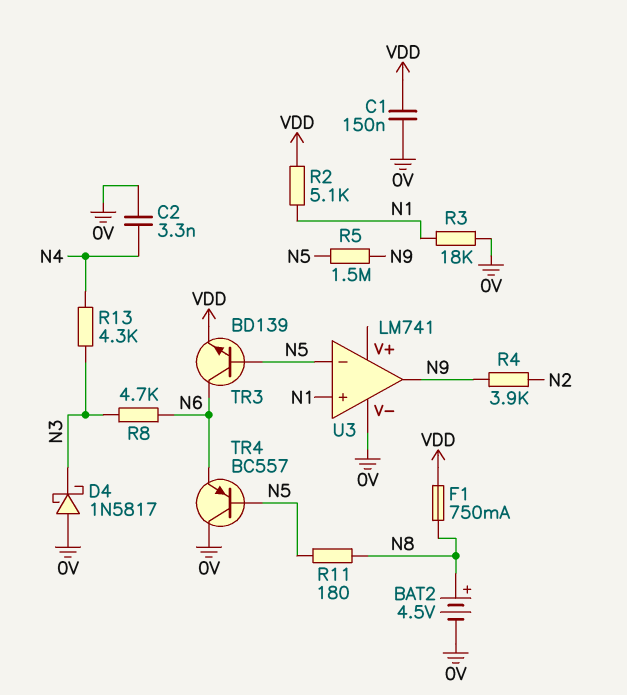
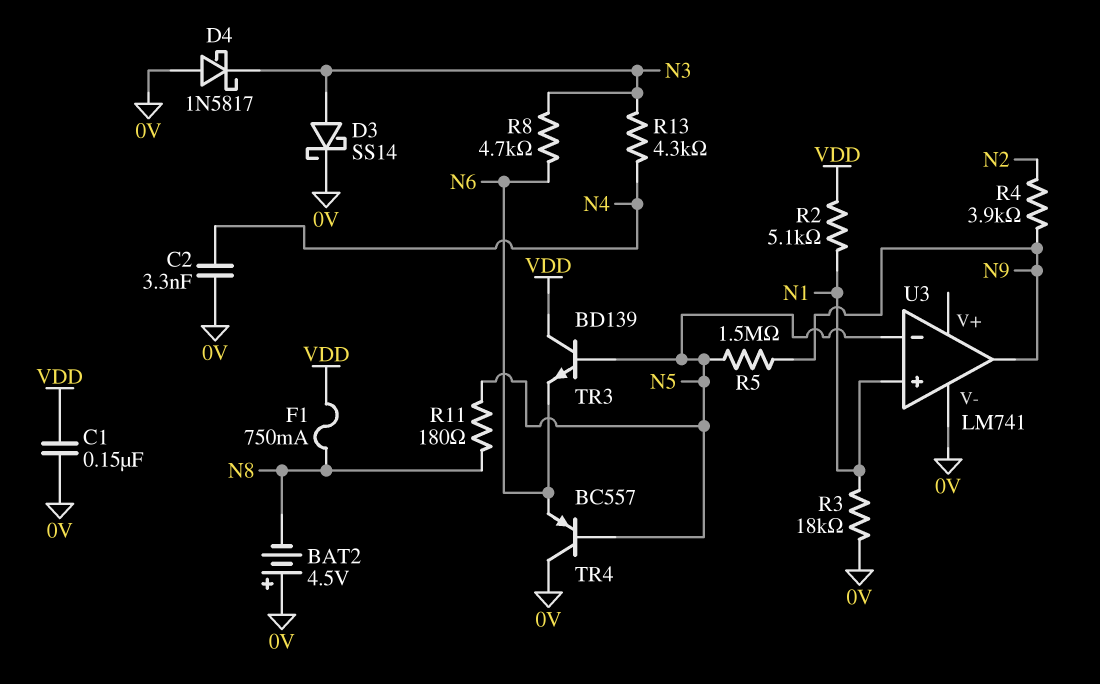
BAT2: 4.5V (plus N8, minus 0V) -> 4.5V (plus 0V, minus N8)
D3: none -> schottky SS14 (A N3, K 0V)
TR3: NPN BD139 (B N5, C N6, E VDD) -> NPN BD139 (B N5, C VDD, E N6)

